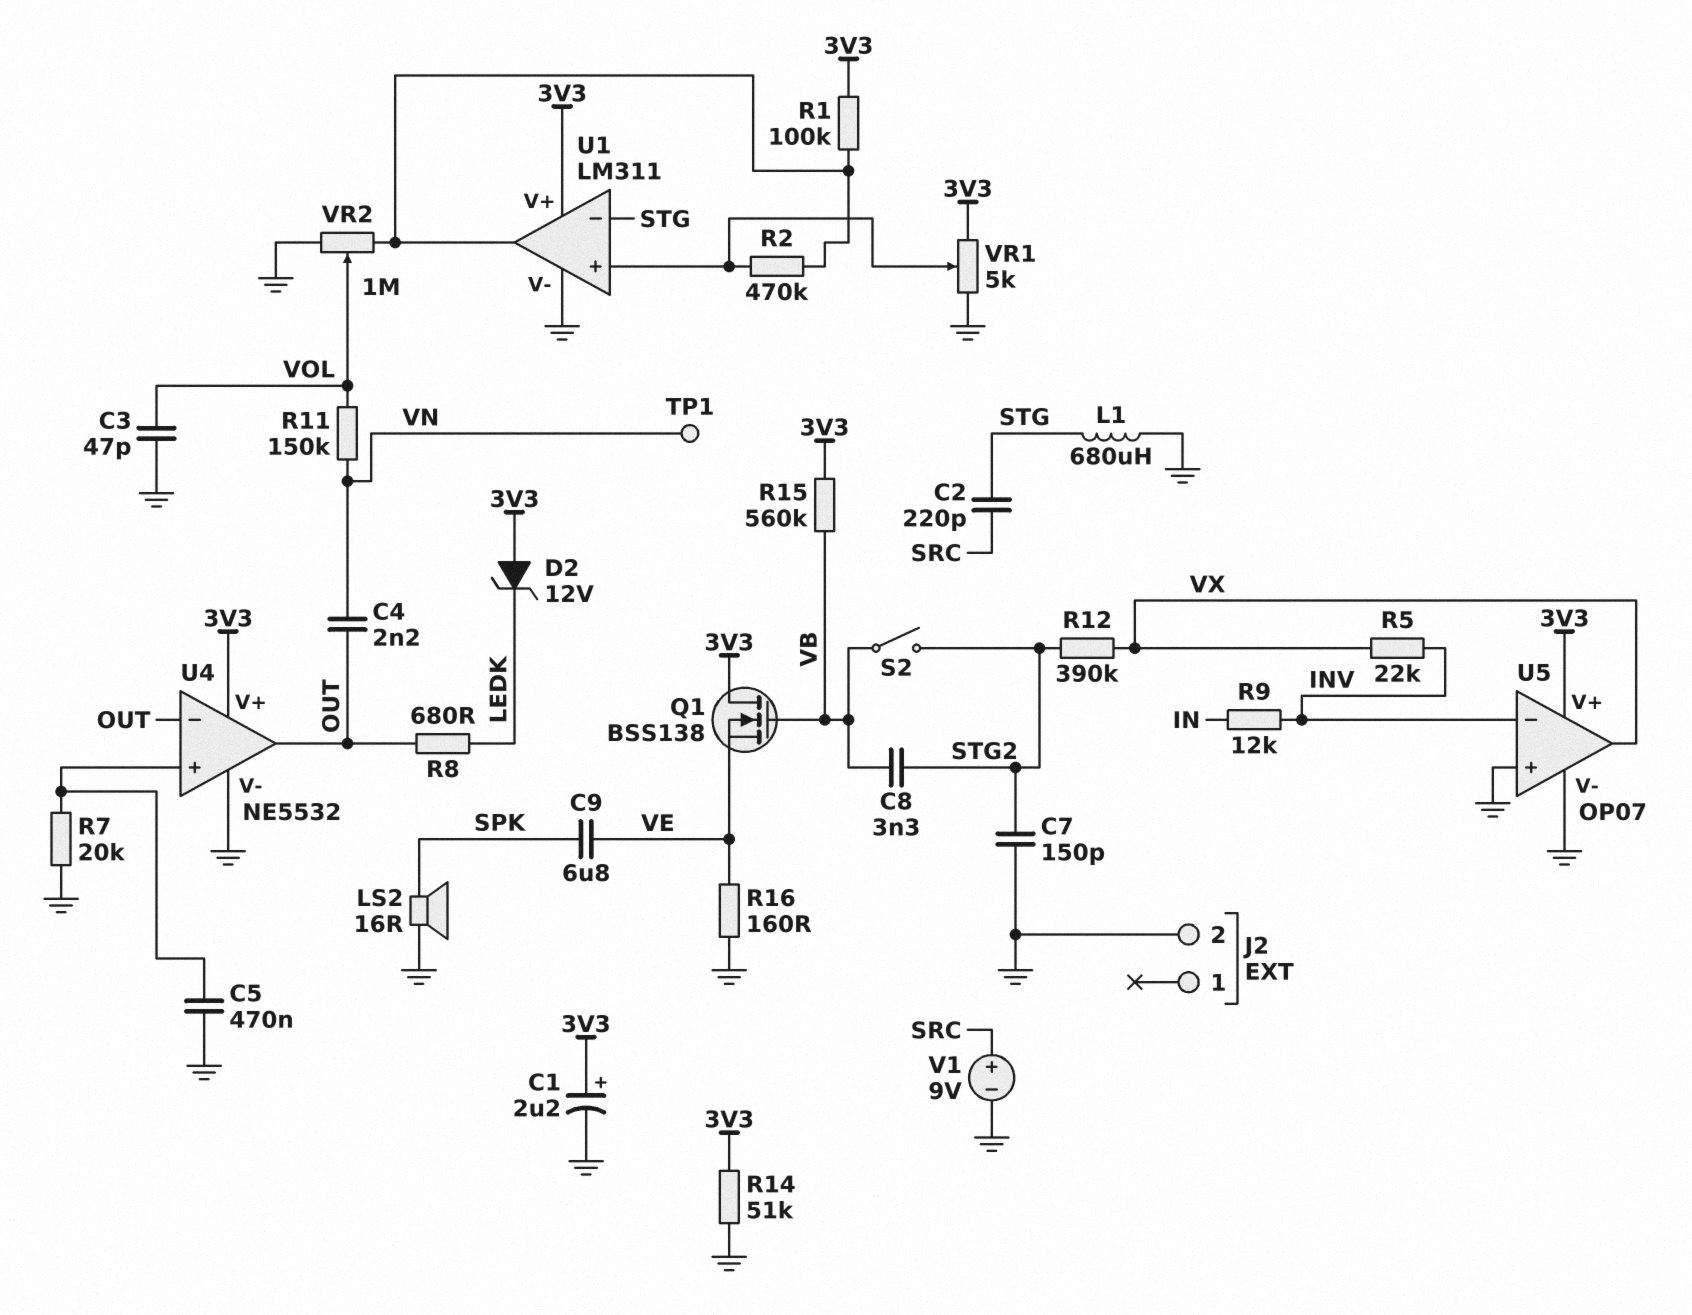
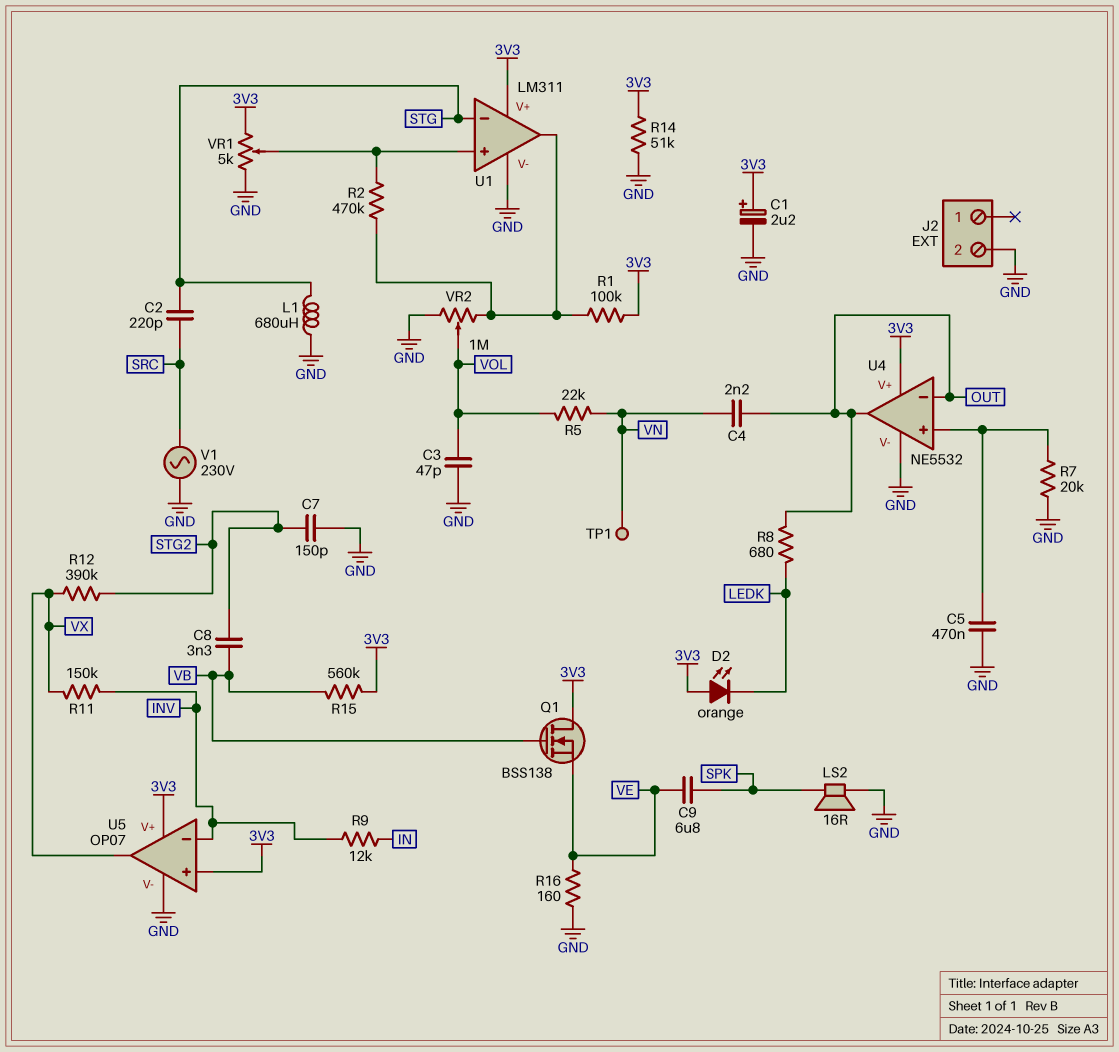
D2: zener 12V (A 3V3, K LEDK) -> LED orange (A 3V3, K LEDK)
R5: 22k (INV, VX) -> 22k (VN, VOL)
R11: 150k (VN, VOL) -> 150k (INV, VX)
S2: switch (STG2, VB) -> none
U5 pin in+: GND -> 3V3
V1: 9V (plus SRC, minus GND) -> AC 230V (GND, SRC)

